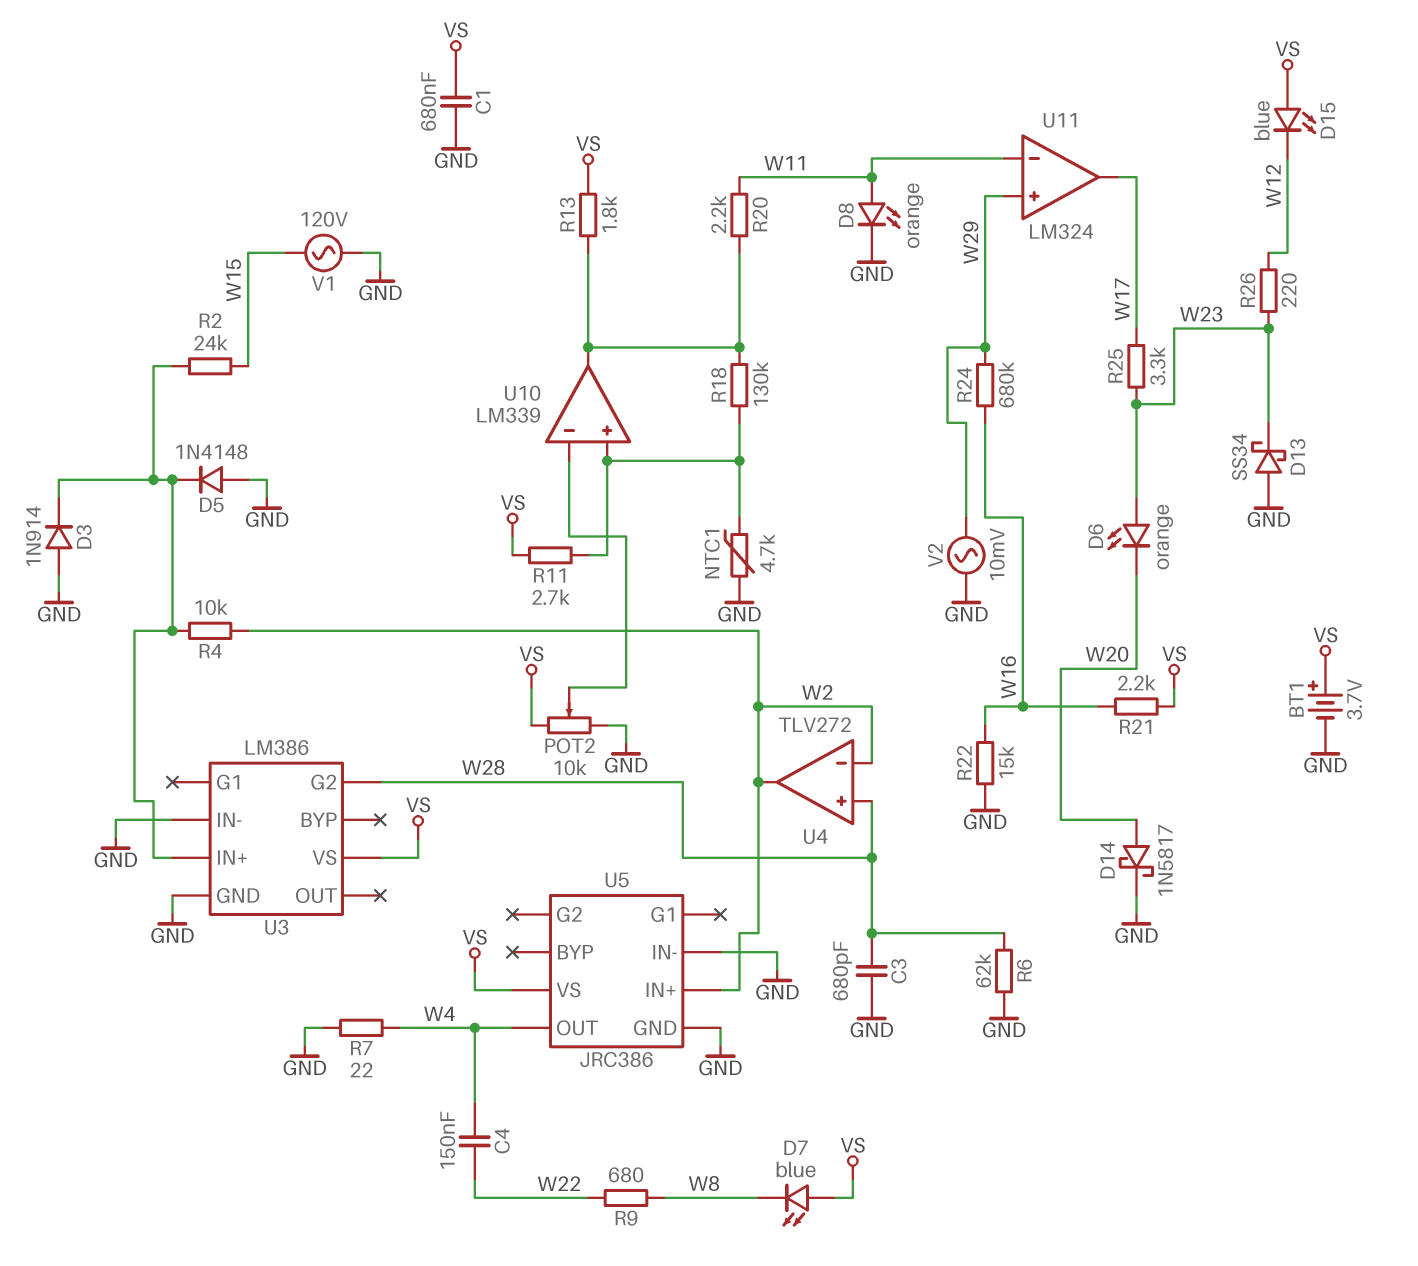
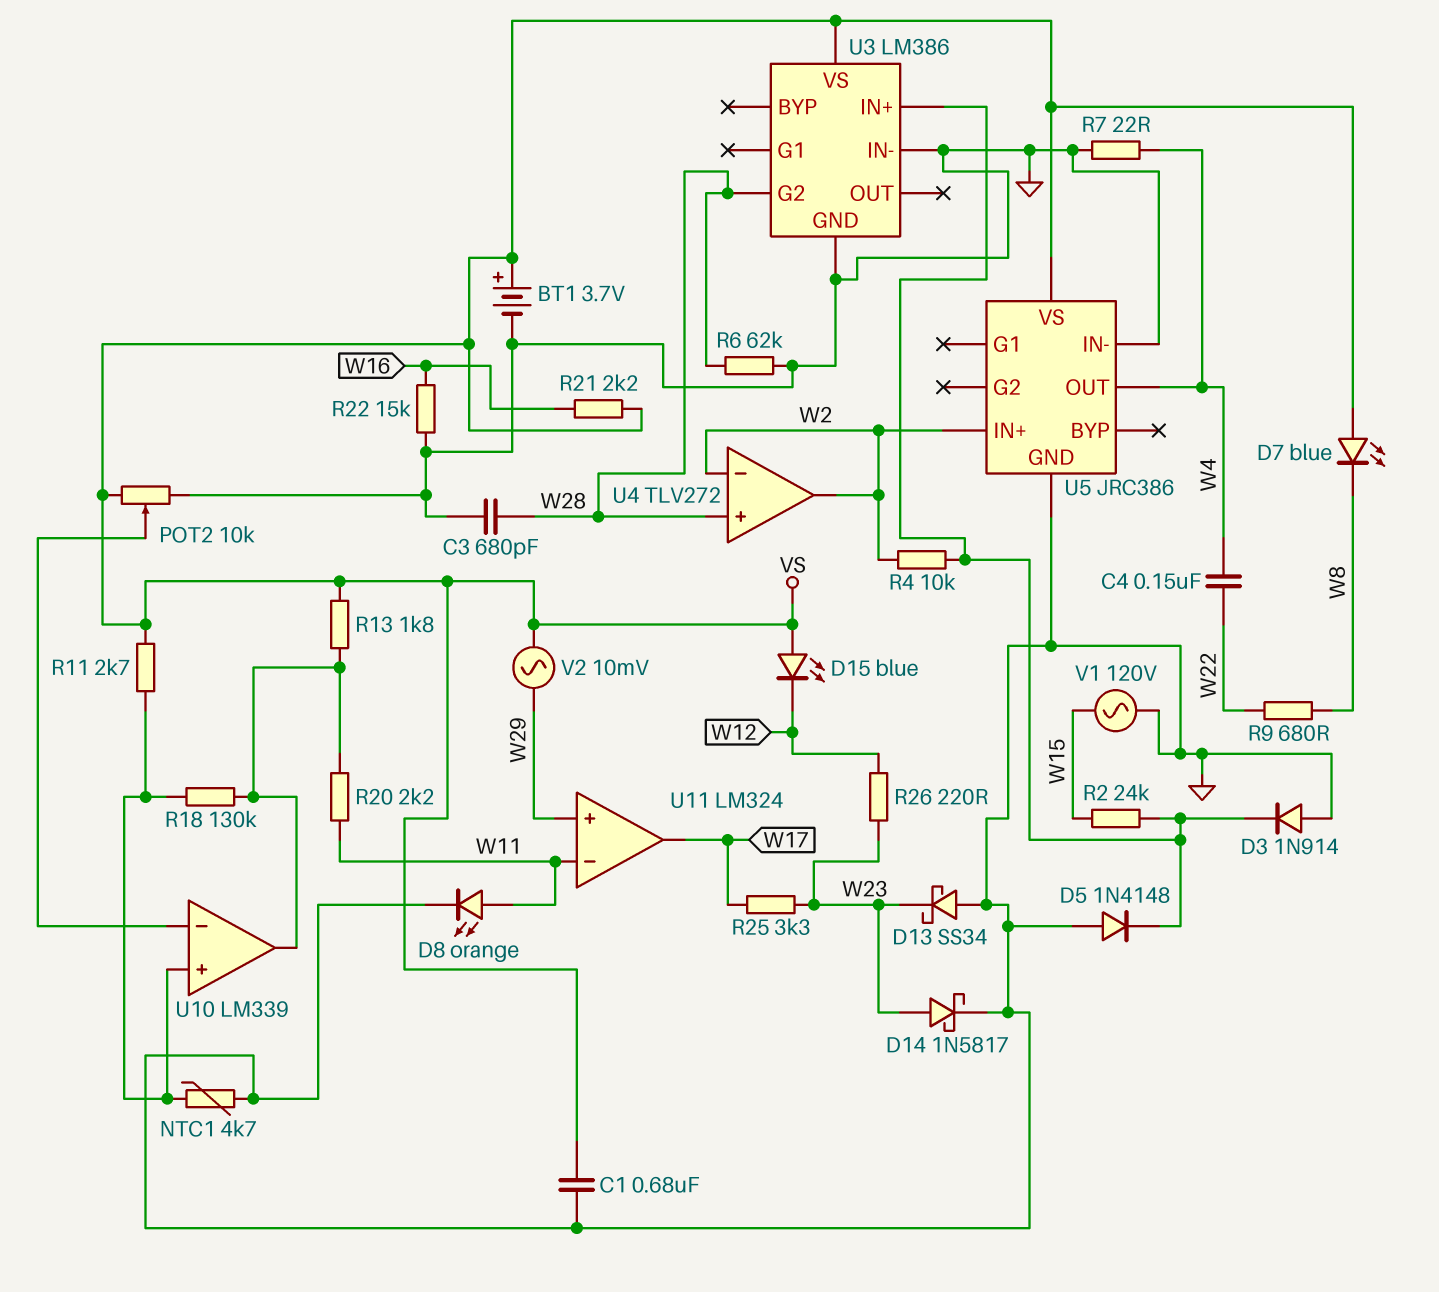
D6: LED orange (A W23, K W20) -> none
D14: schottky 1N5817 (A W20, K GND) -> schottky 1N5817 (A W23, K GND)
R24: 680k (W16, W29) -> none
V2: AC 10mV (GND, W29) -> AC 10mV (VS, W29)

